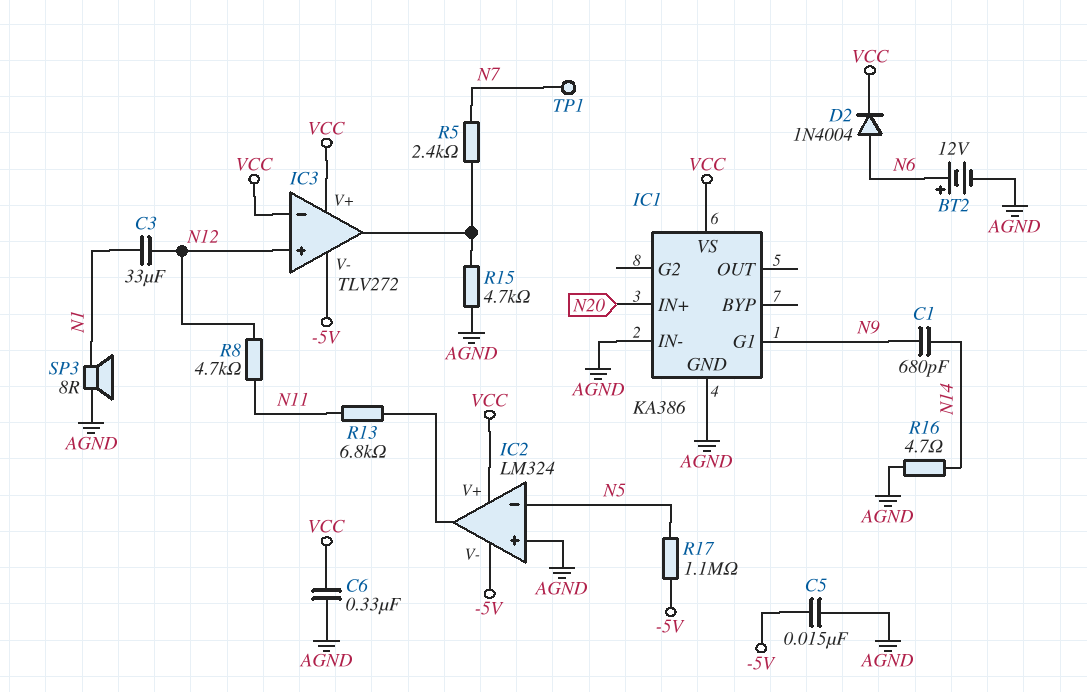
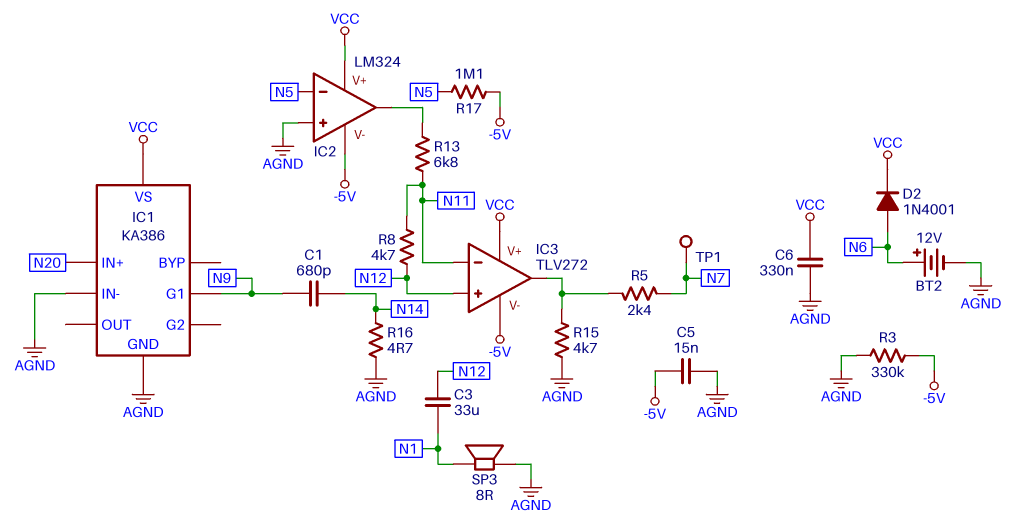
D2: diode 1N4004 (A N6, K VCC) -> diode 1N4001 (A N6, K VCC)
IC3 pin in-: VCC -> N11
R3: none -> 330k (-5V, AGND)

